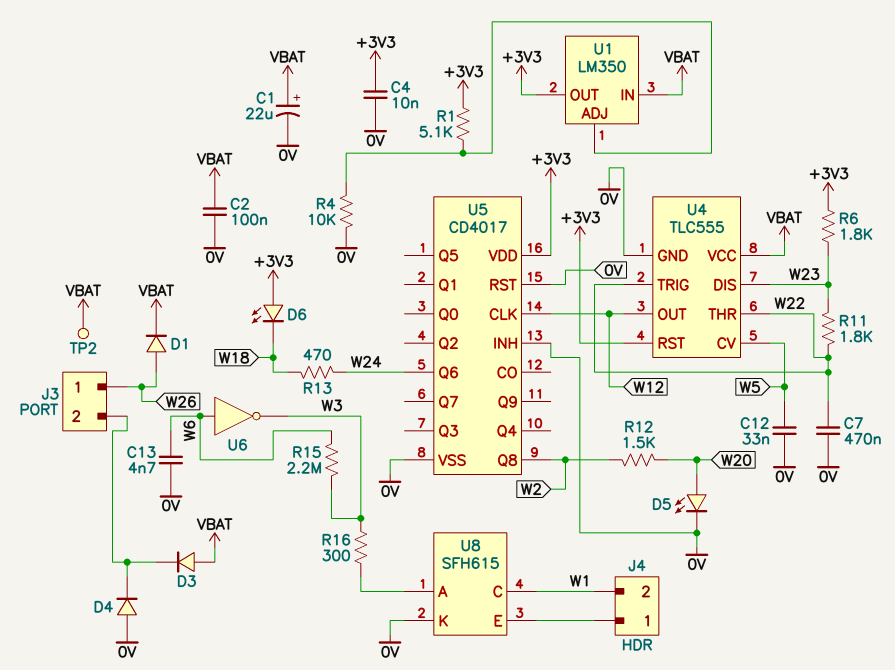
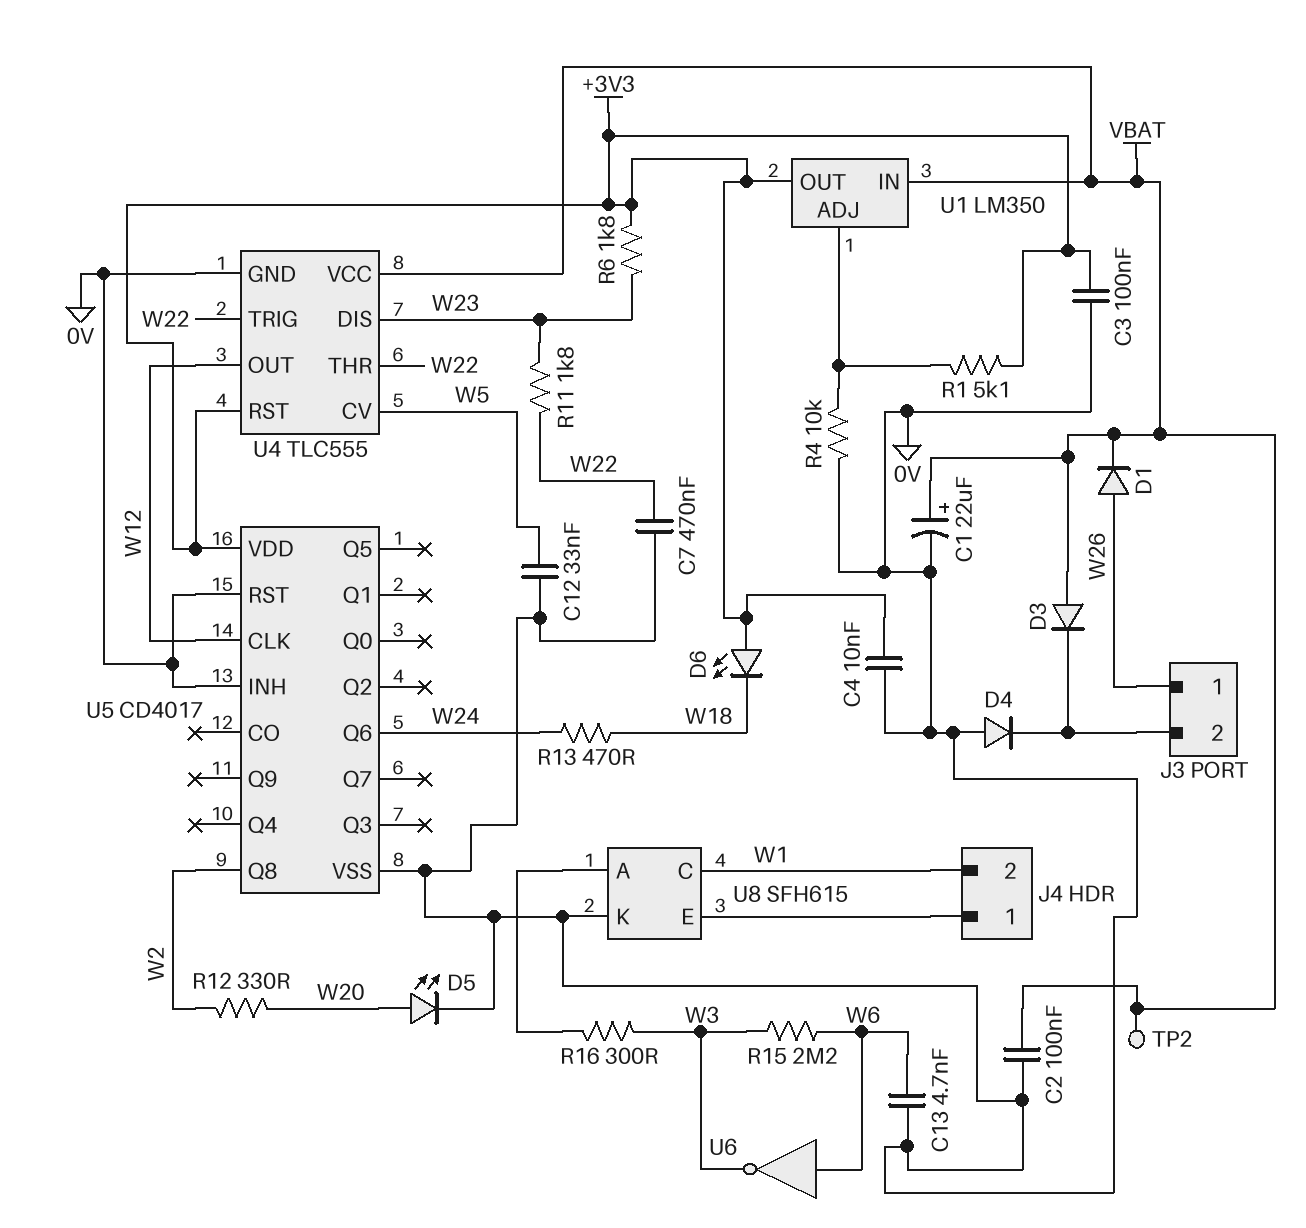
C3: none -> 100nF (+3V3, 0V)
R12: 1.5k (W2, W20) -> 330 (W2, W20)

